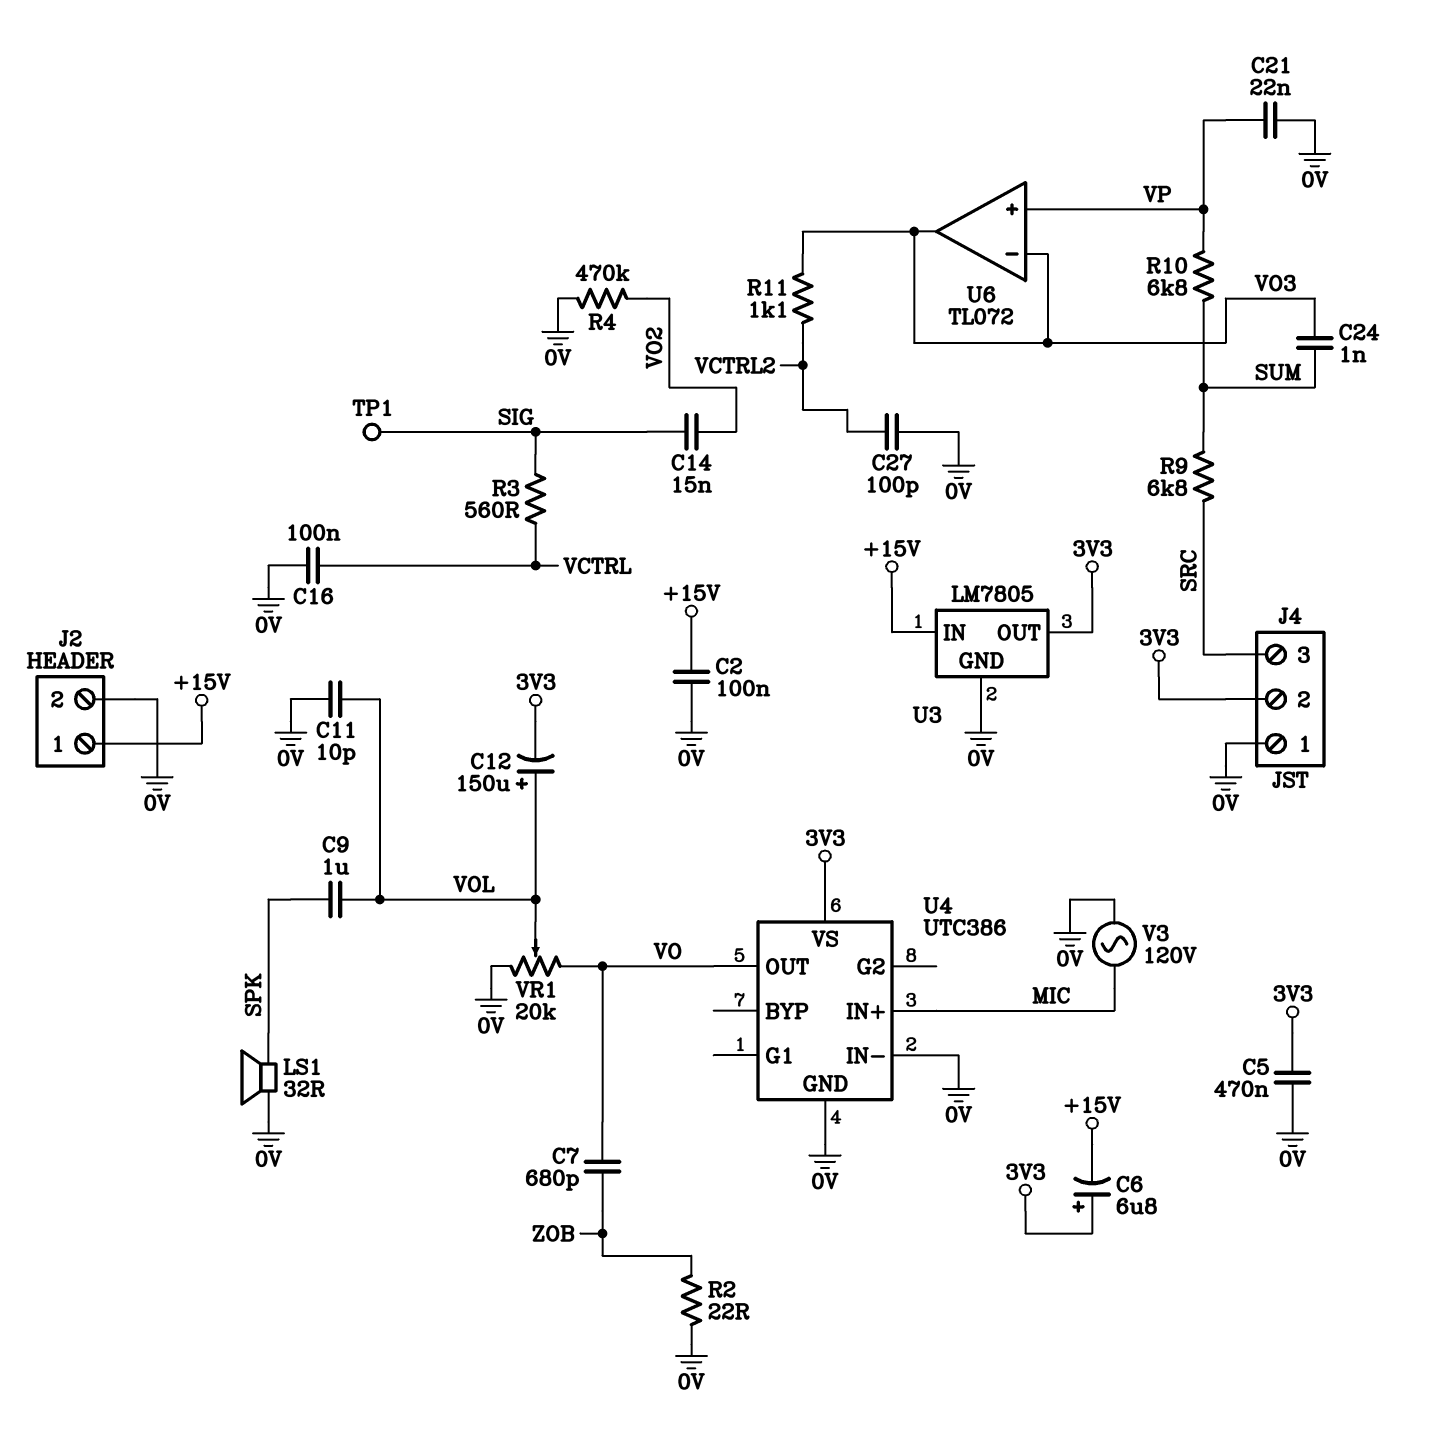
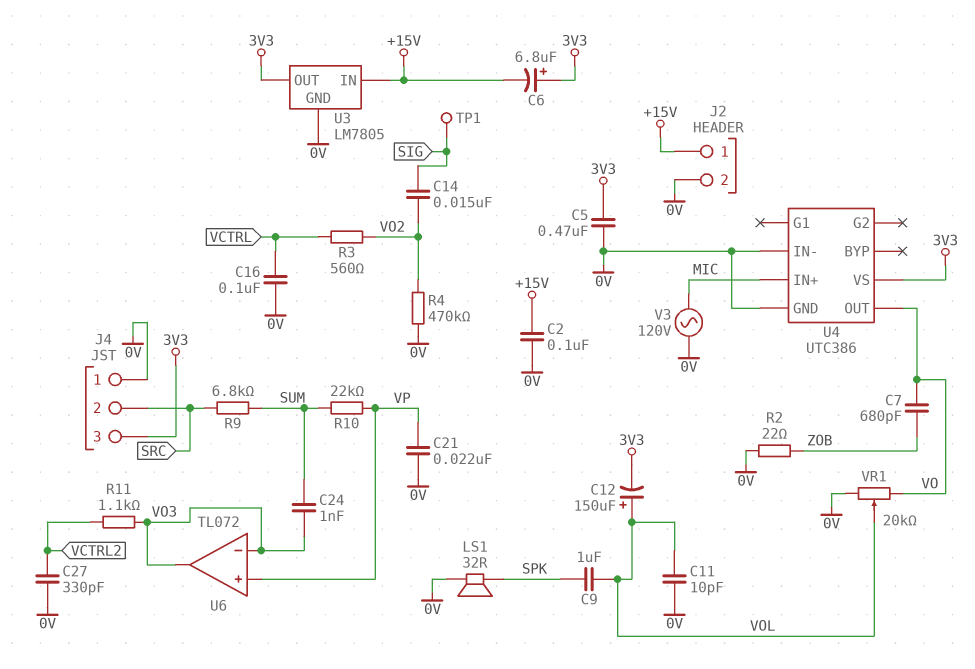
C27: 100pF (0V, VCTRL2) -> 330pF (0V, VCTRL2)
J4 pin 2: 3V3 -> SRC
J4 pin 3: SRC -> 3V3
R3: 560 (SIG, VCTRL) -> 560 (VCTRL, VO2)
R10: 6.8k (SUM, VP) -> 22k (SUM, VP)

